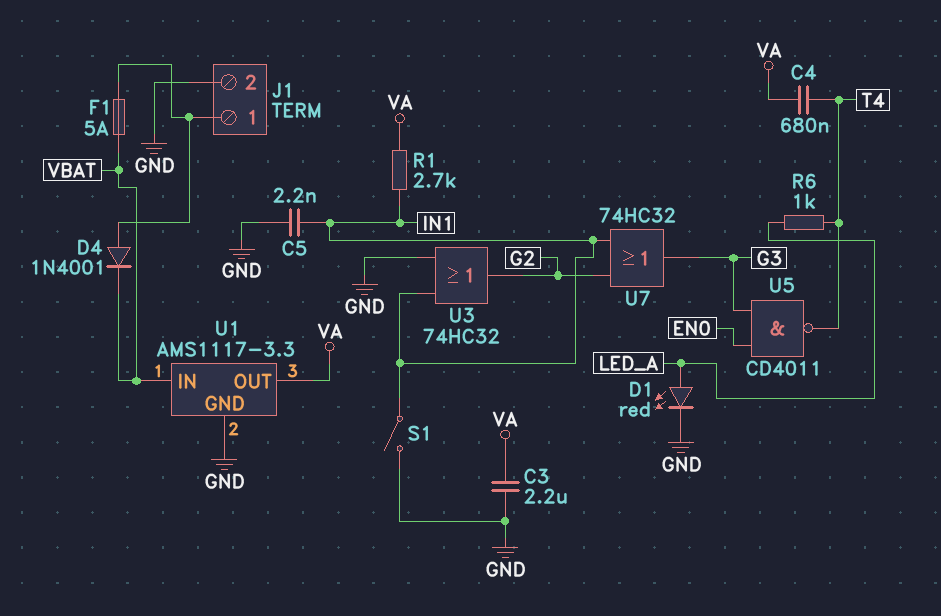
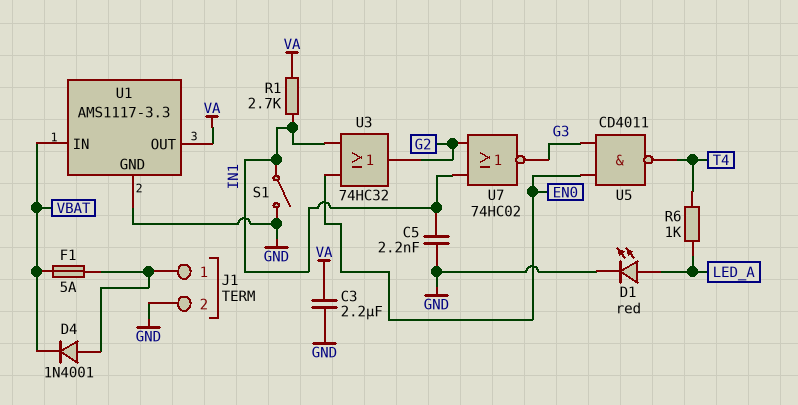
C4: 680nF (T4, VA) -> none
U3: OR 74HC32 (in GND, in IN1, out G2) -> OR 74HC32 (in EN0, in IN1, out G2)
U7: OR 74HC32 (in G2, in IN1, out G3) -> NOR 74HC02 (in G2, in IN1, out G3)

